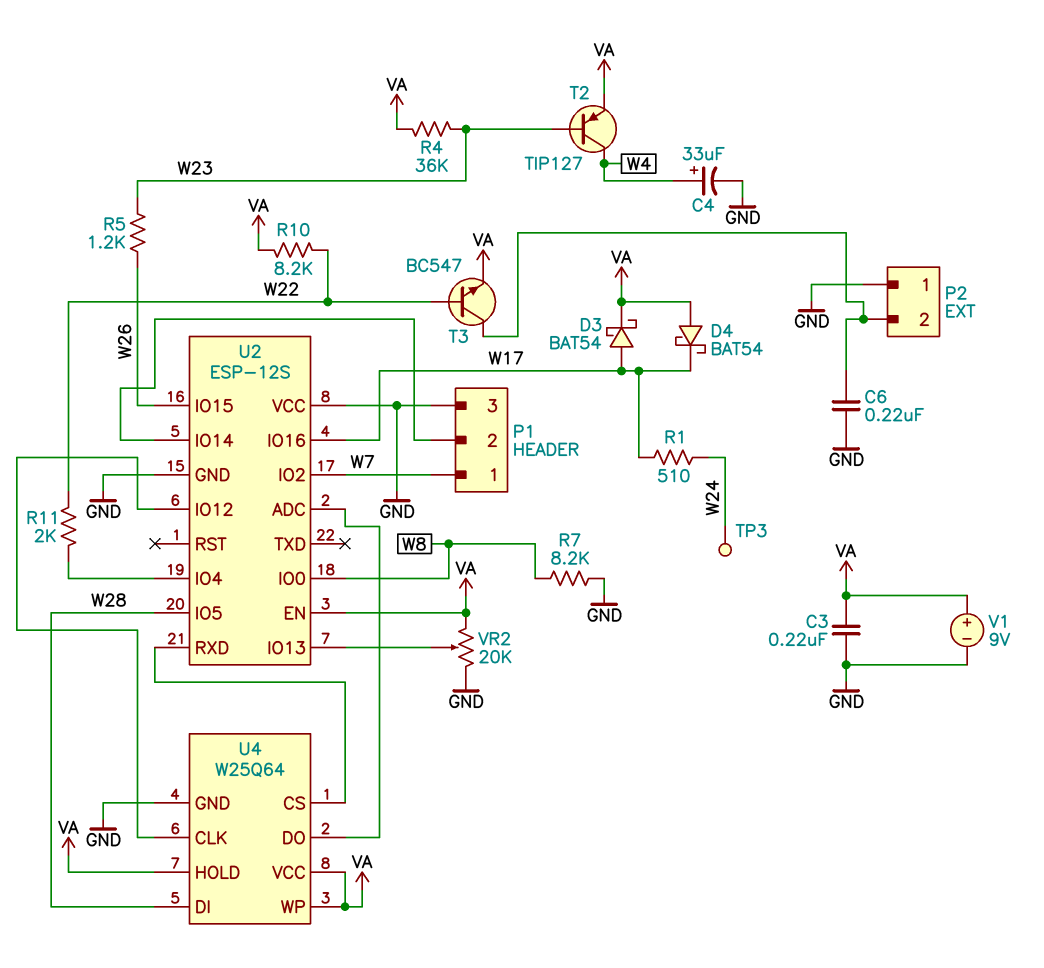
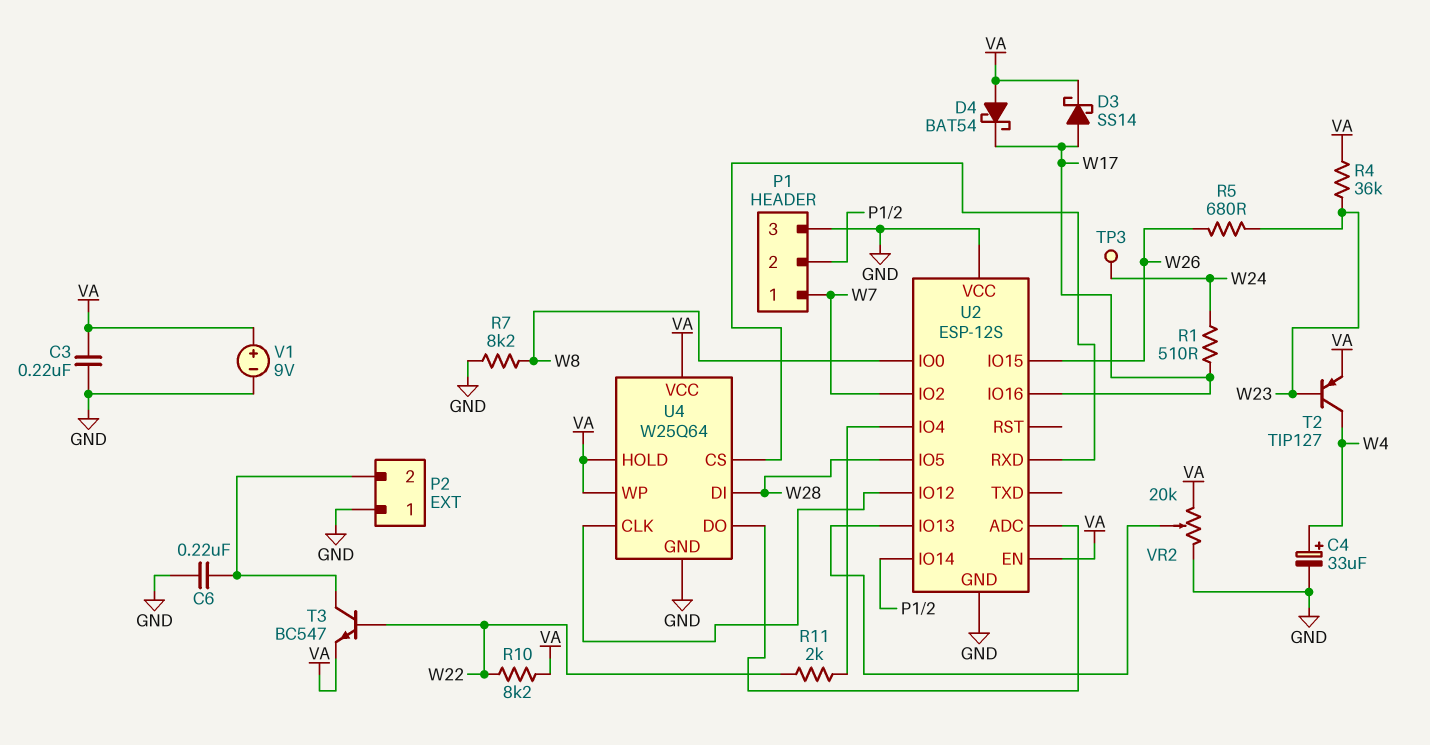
D3: schottky BAT54 (A W17, K VA) -> schottky SS14 (A W17, K VA)
R5: 1.2k (W23, W26) -> 680 (W23, W26)

